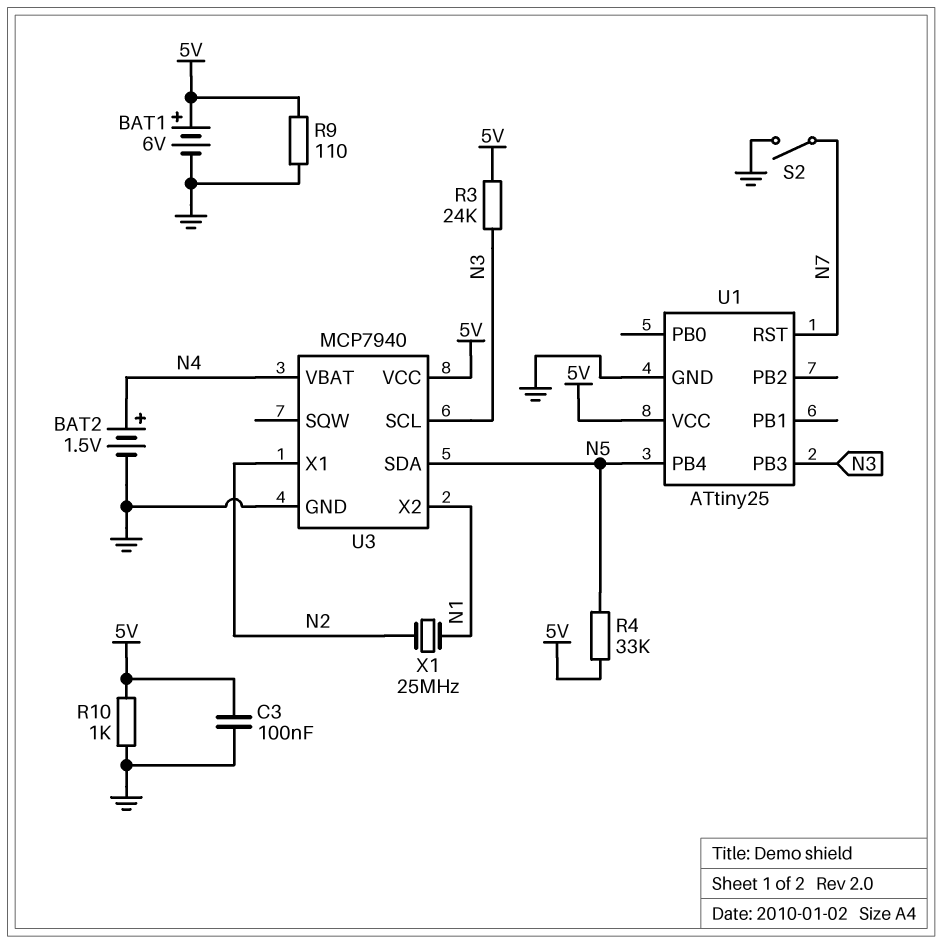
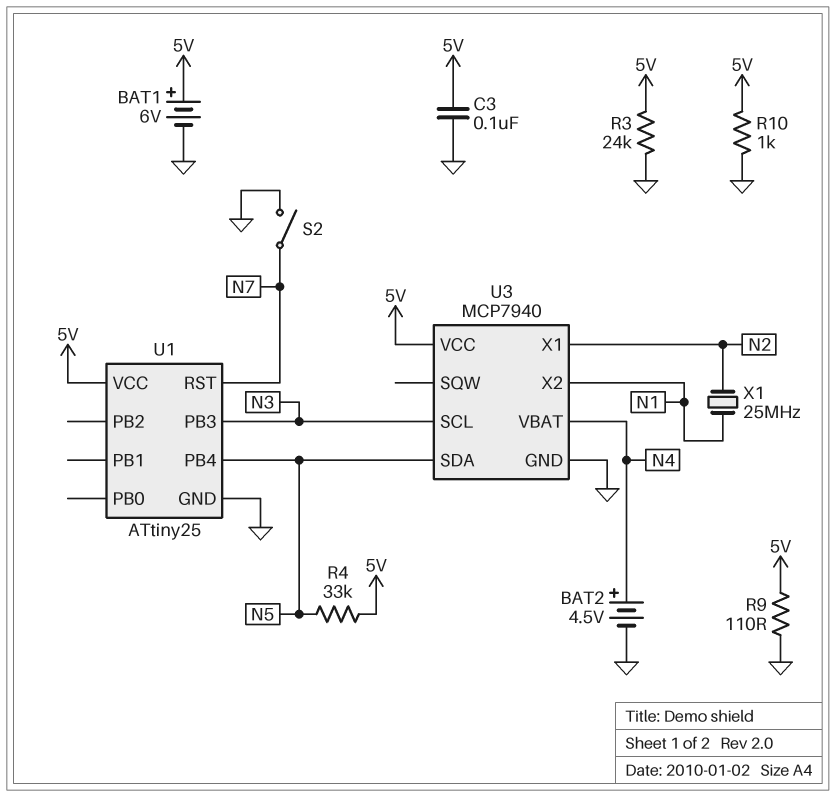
BAT2: 1.5V (plus N4, minus GND) -> 4.5V (plus N4, minus GND)
R3: 24k (5V, N3) -> 24k (5V, GND)

